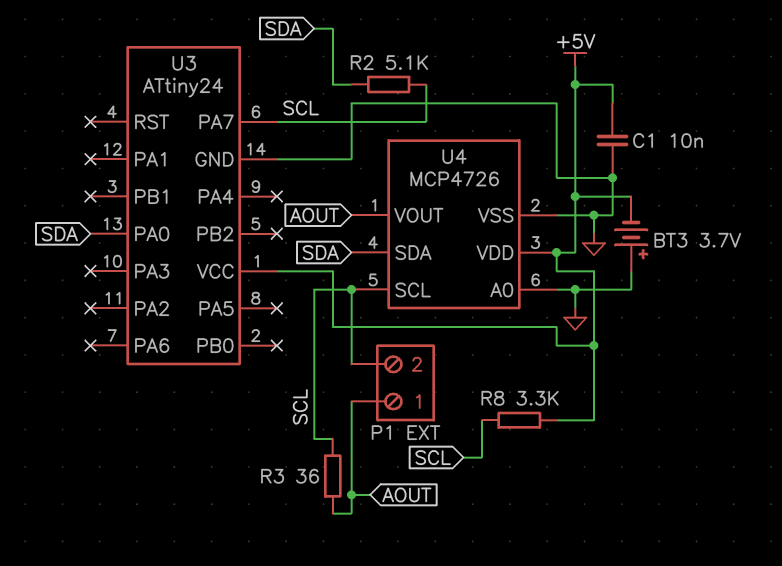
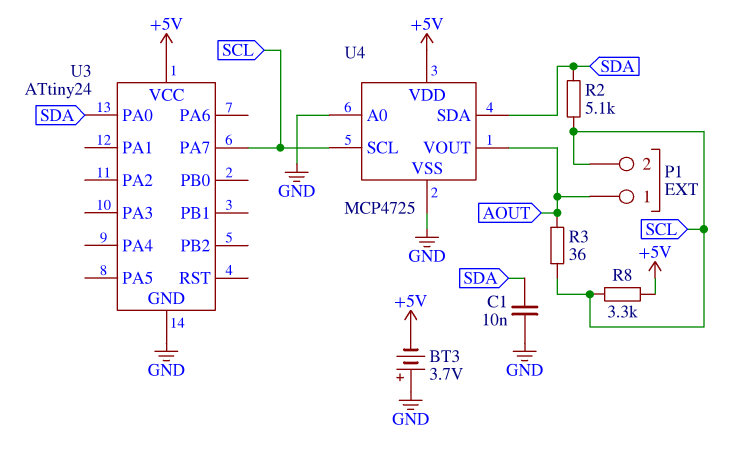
C1: 10nF (+5V, GND) -> 10nF (GND, SDA)
U4: MCP4726 -> MCP4725

